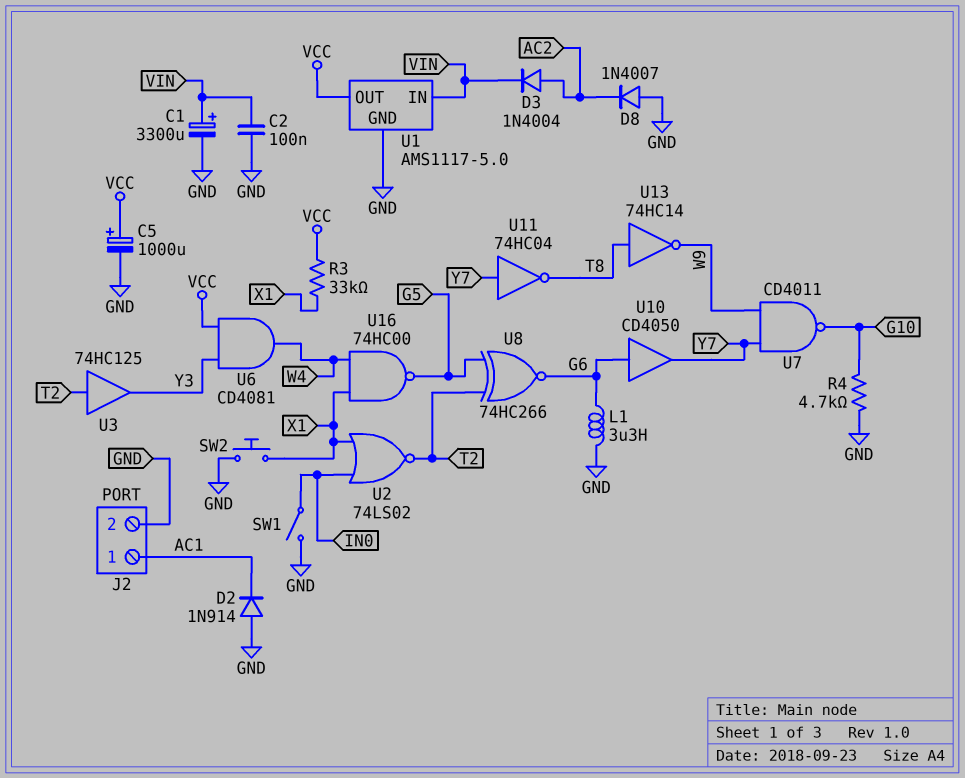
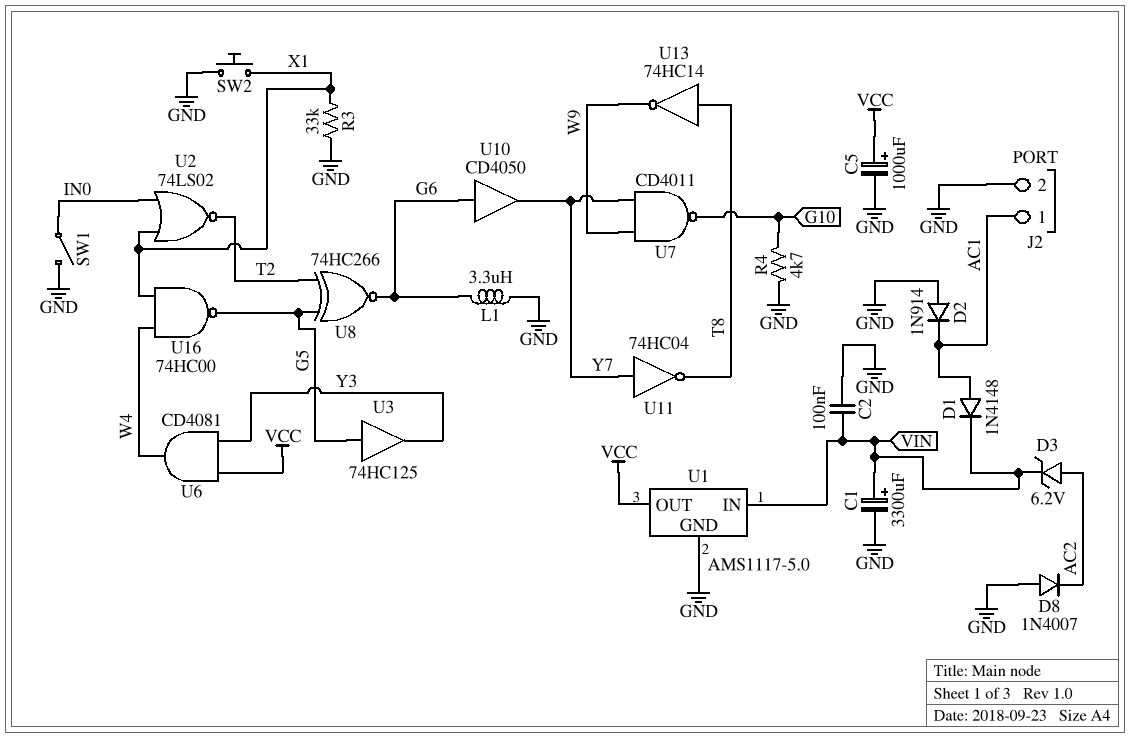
D1: none -> diode 1N4148 (A AC1, K VIN)
D3: diode 1N4004 (A AC2, K VIN) -> zener 6.2V (A AC2, K VIN)
R3: 33k (VCC, X1) -> 33k (GND, X1)
U3: buffer 74HC125 (in T2, out Y3) -> buffer 74HC125 (in G5, out Y3)

